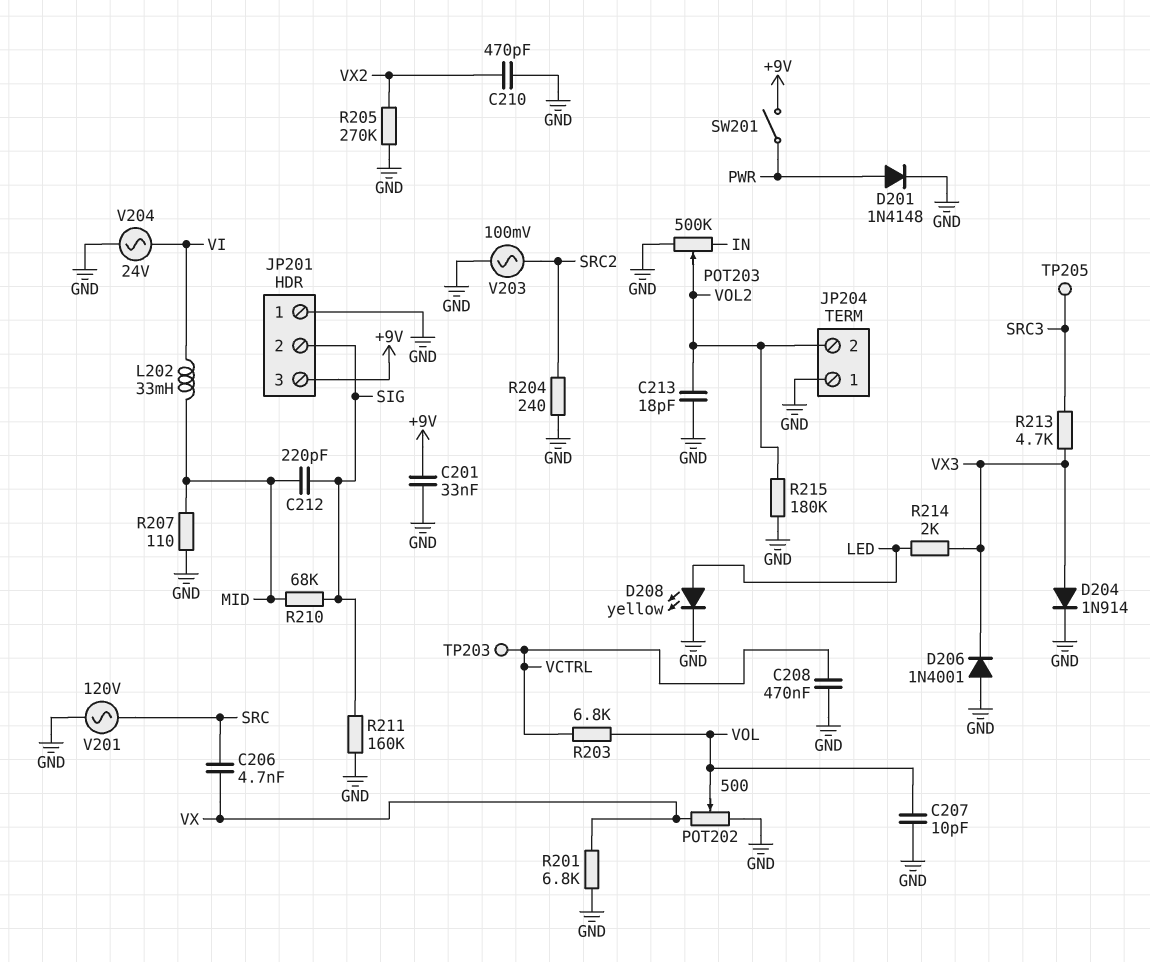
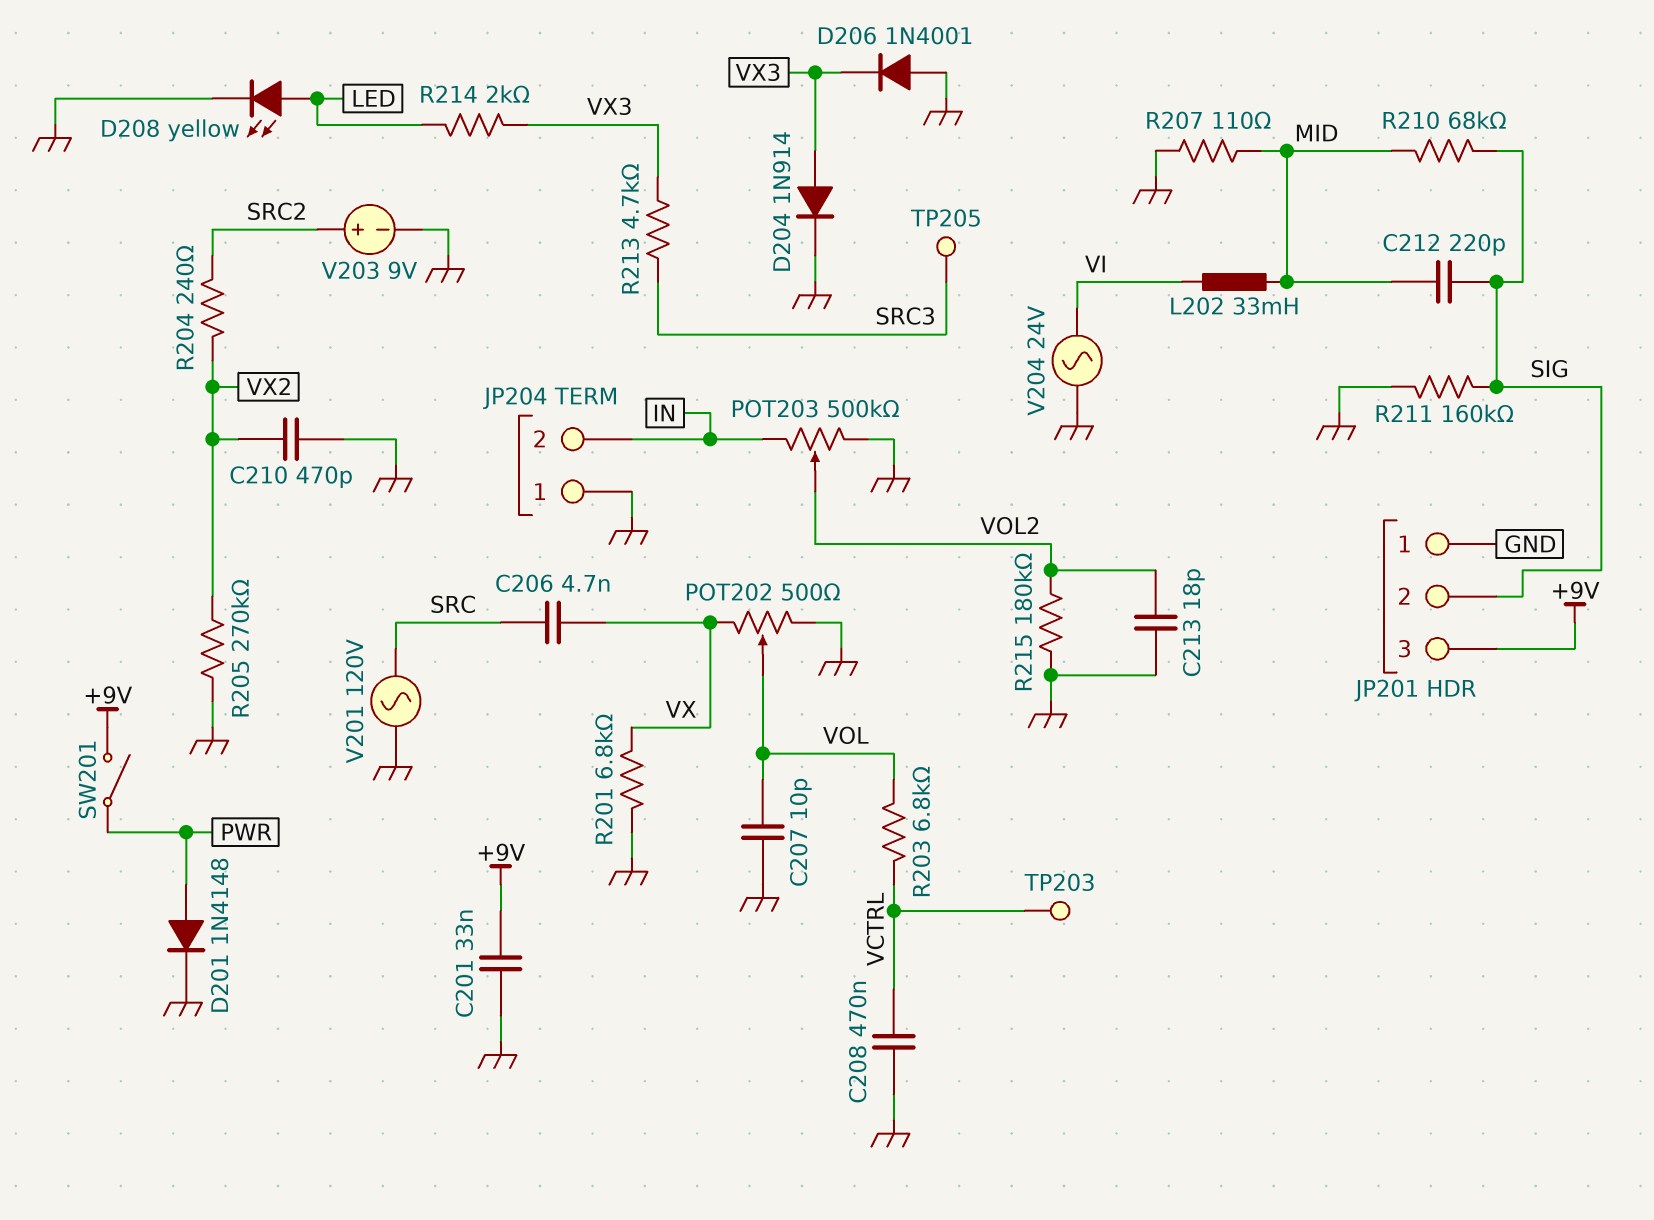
JP204 pin 2: VOL2 -> IN
R204: 240 (GND, SRC2) -> 240 (SRC2, VX2)
V203: AC 100mV (GND, SRC2) -> 9V (plus SRC2, minus GND)

